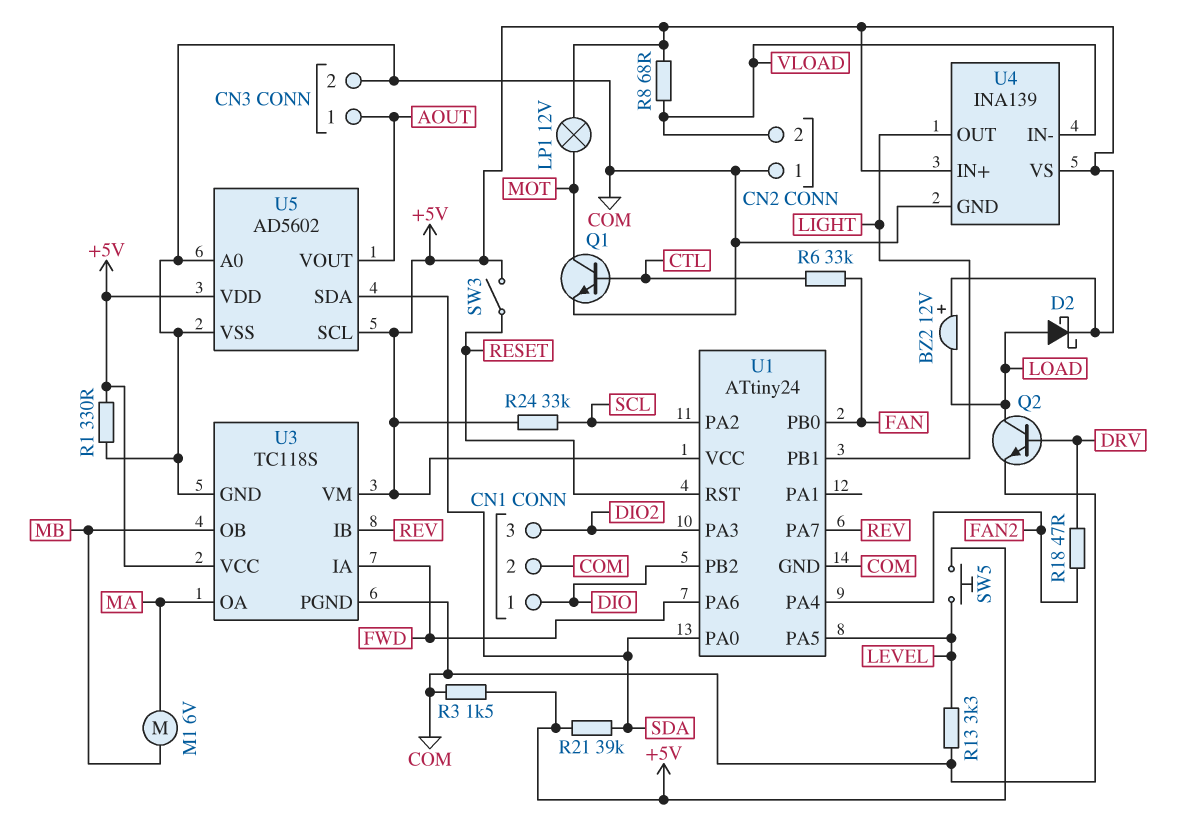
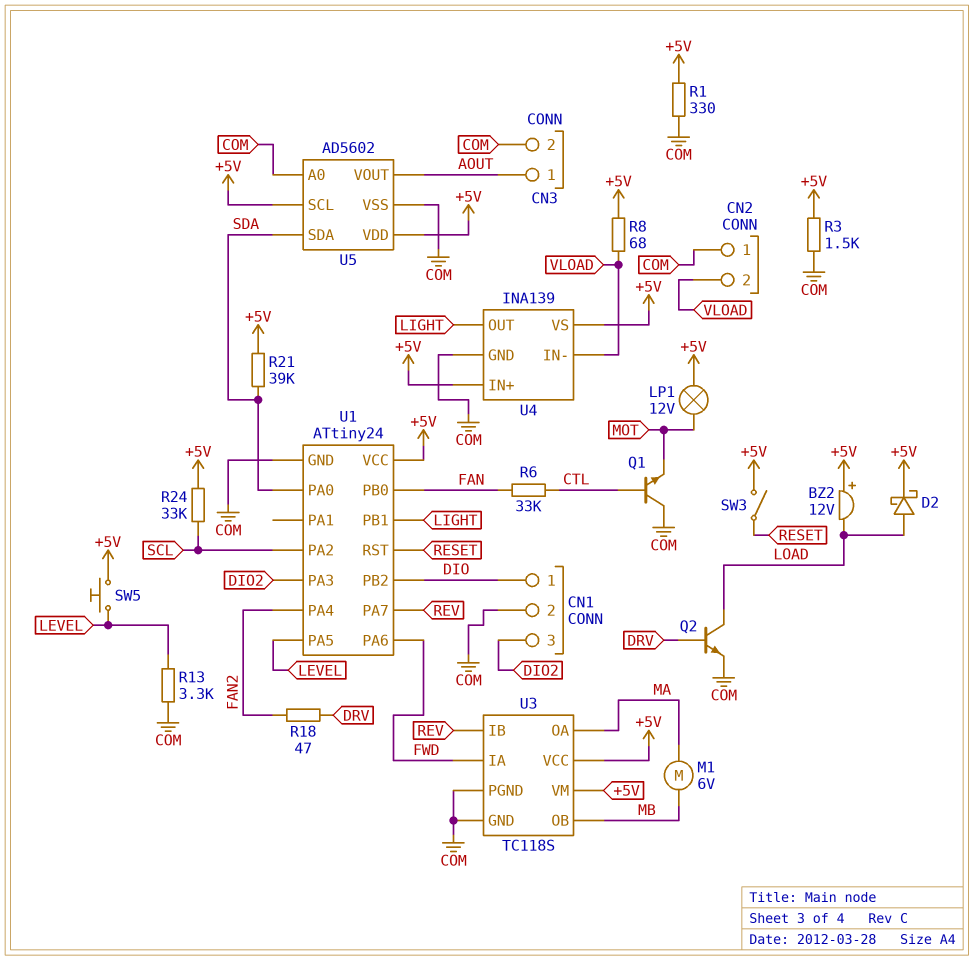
Q1: NPN (B CTL, C MOT, E COM) -> NPN (B CTL, C COM, E MOT)

